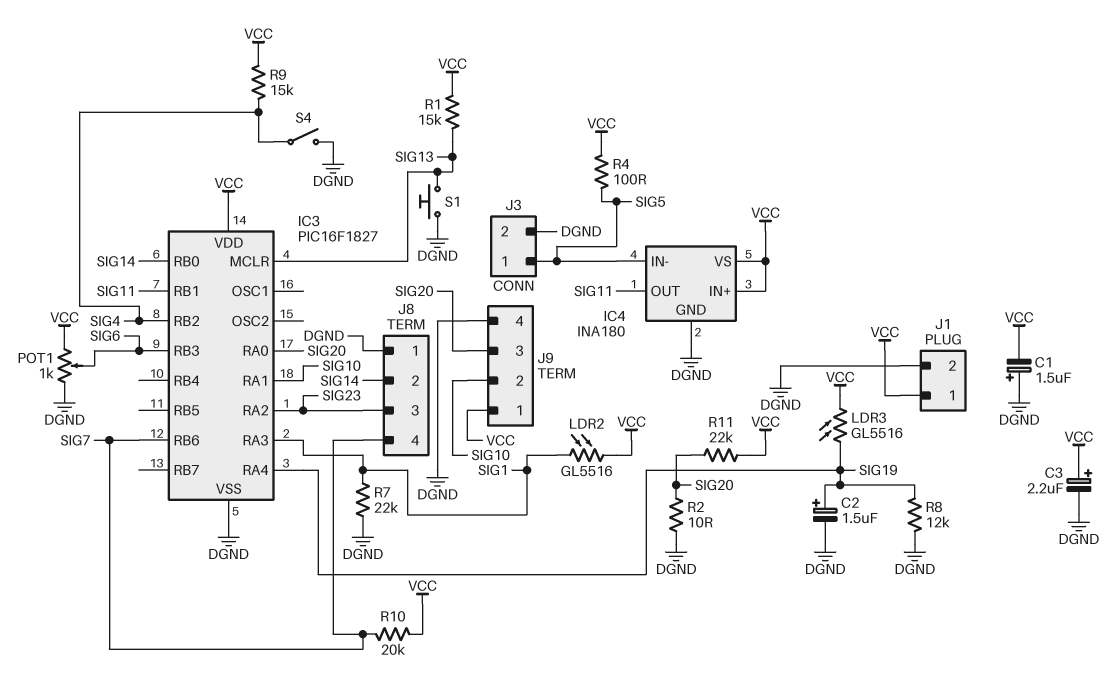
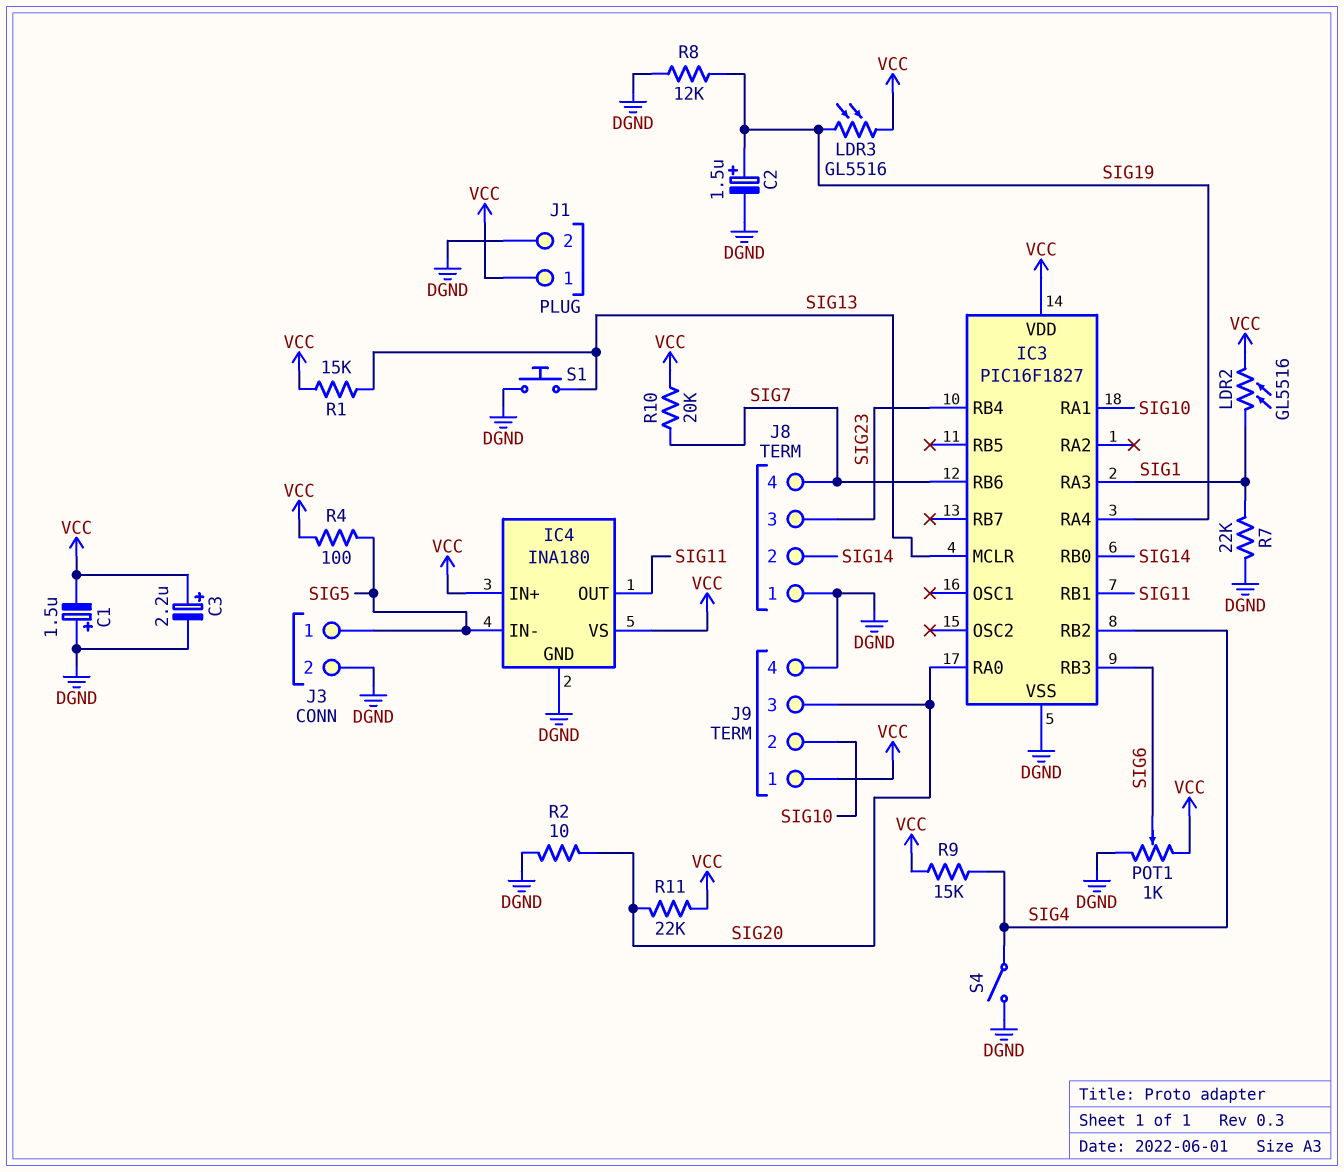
IC3 pin RA2: SIG23 -> none
IC3 pin RB4: none -> SIG23

